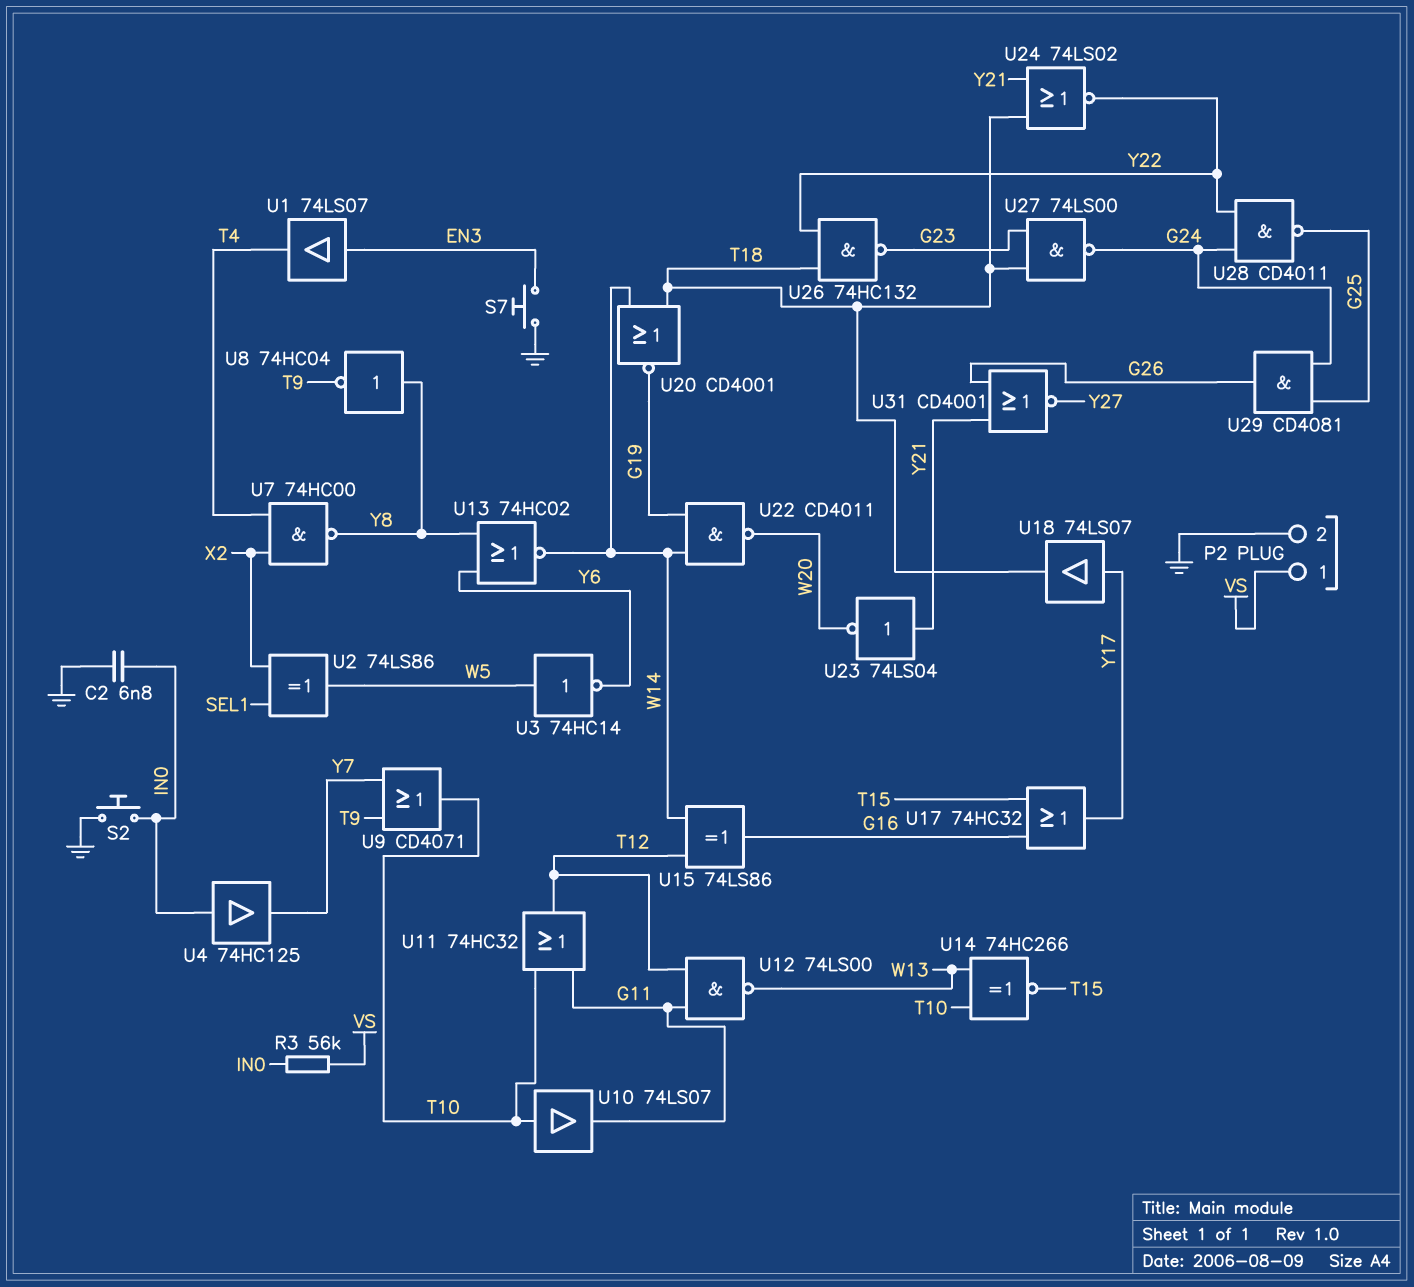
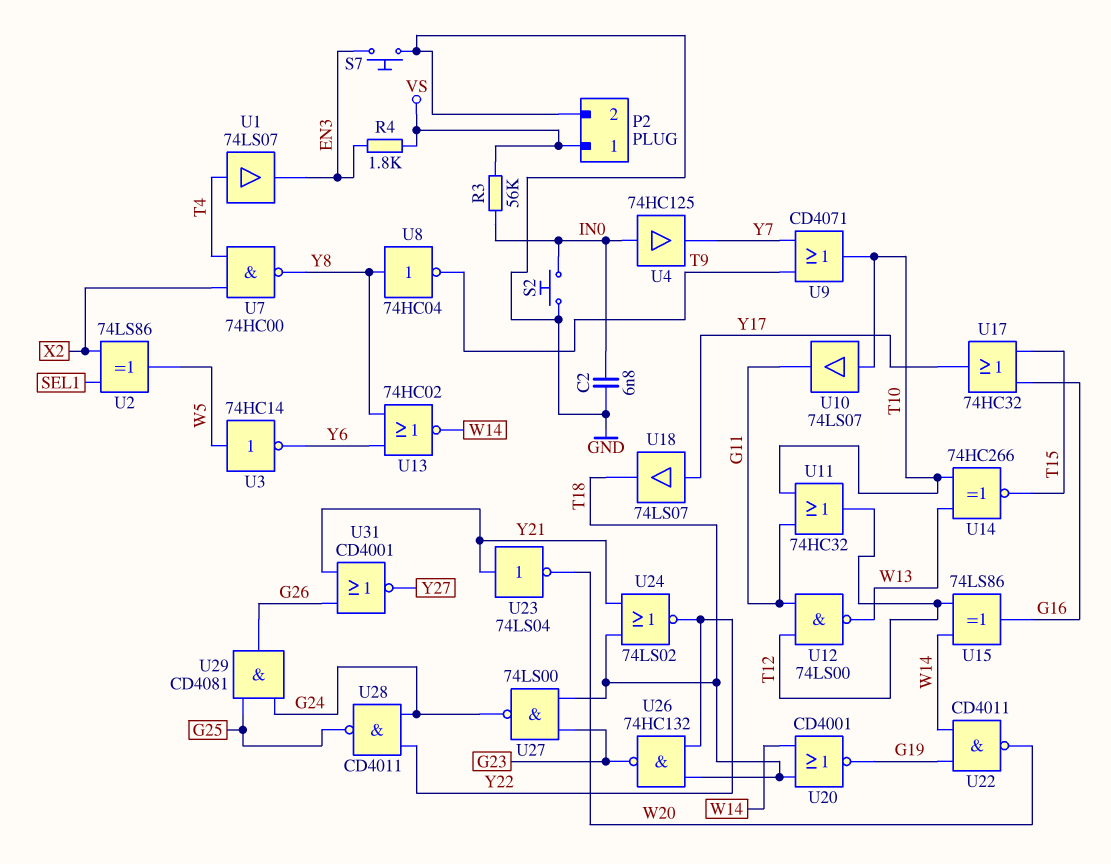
R4: none -> 1.8k (EN3, VS)
U1: buffer 74LS07 (in EN3, out T4) -> buffer 74LS07 (in T4, out EN3)

